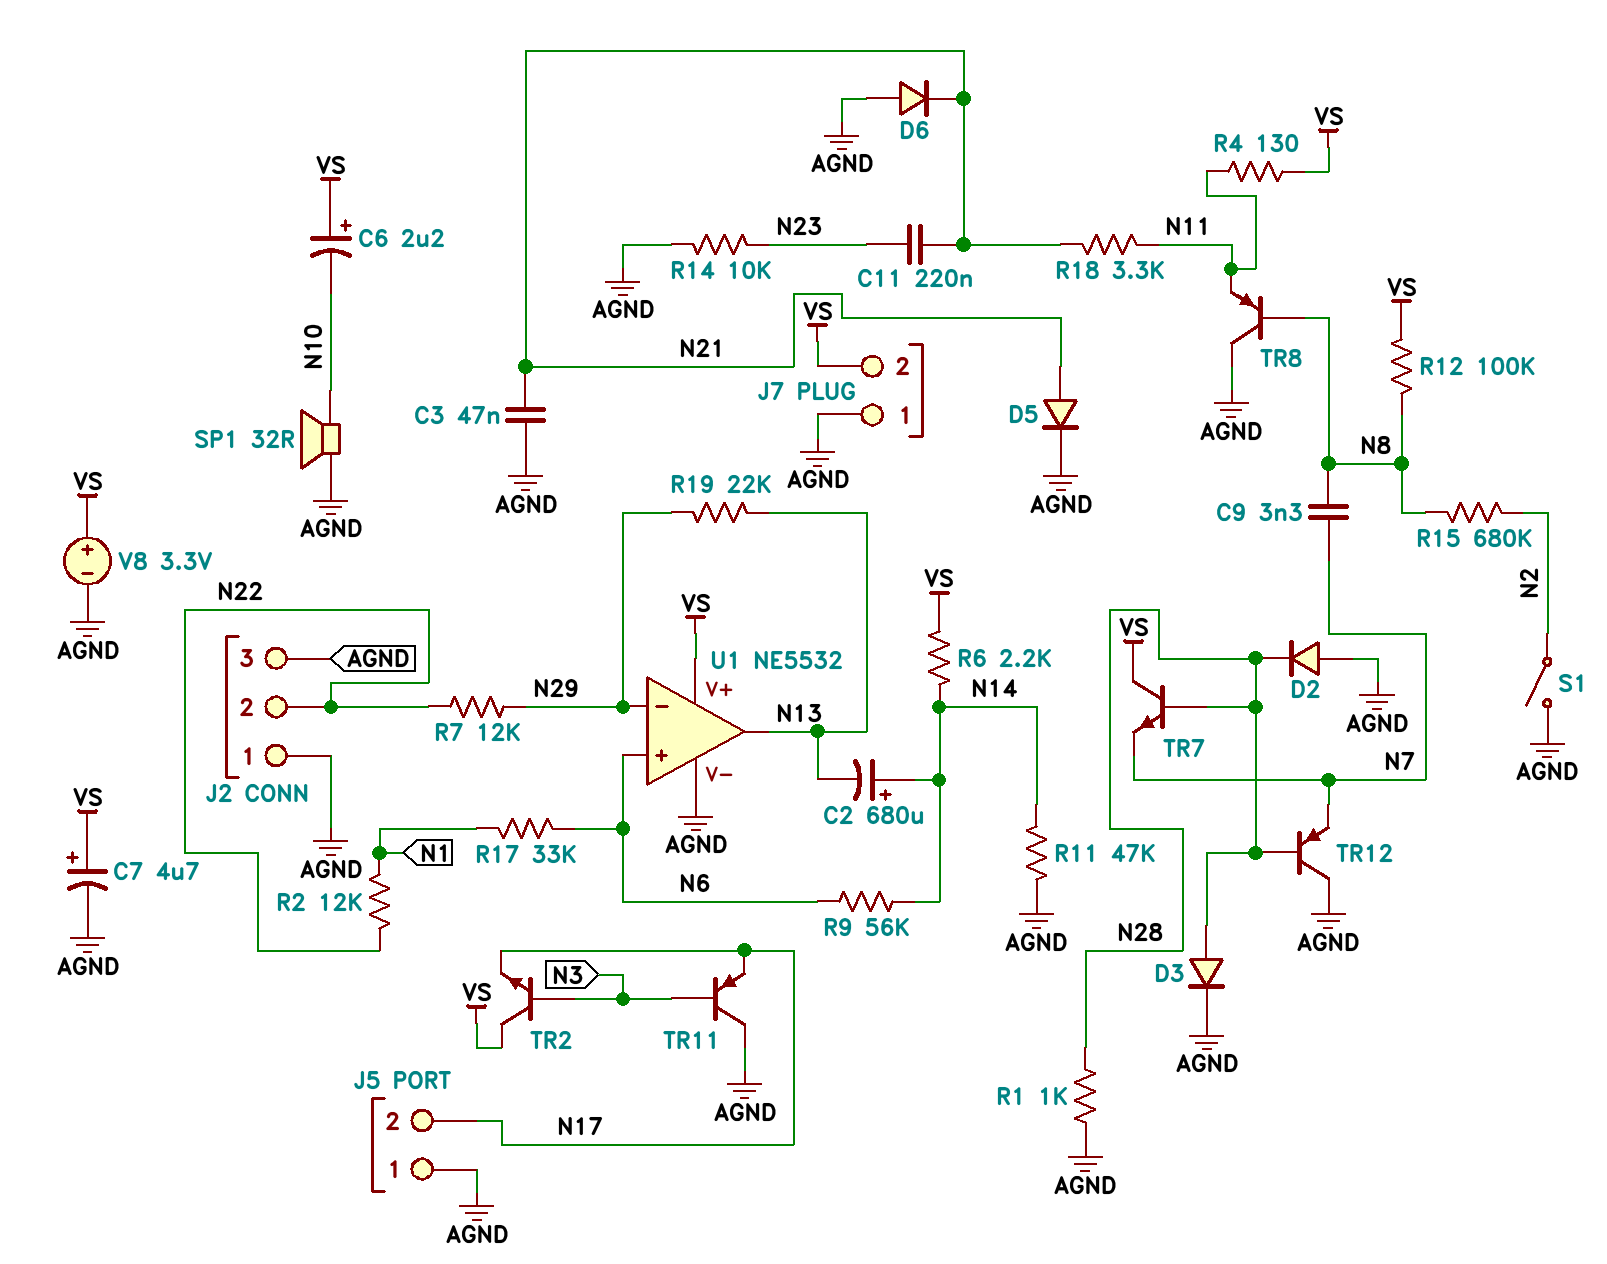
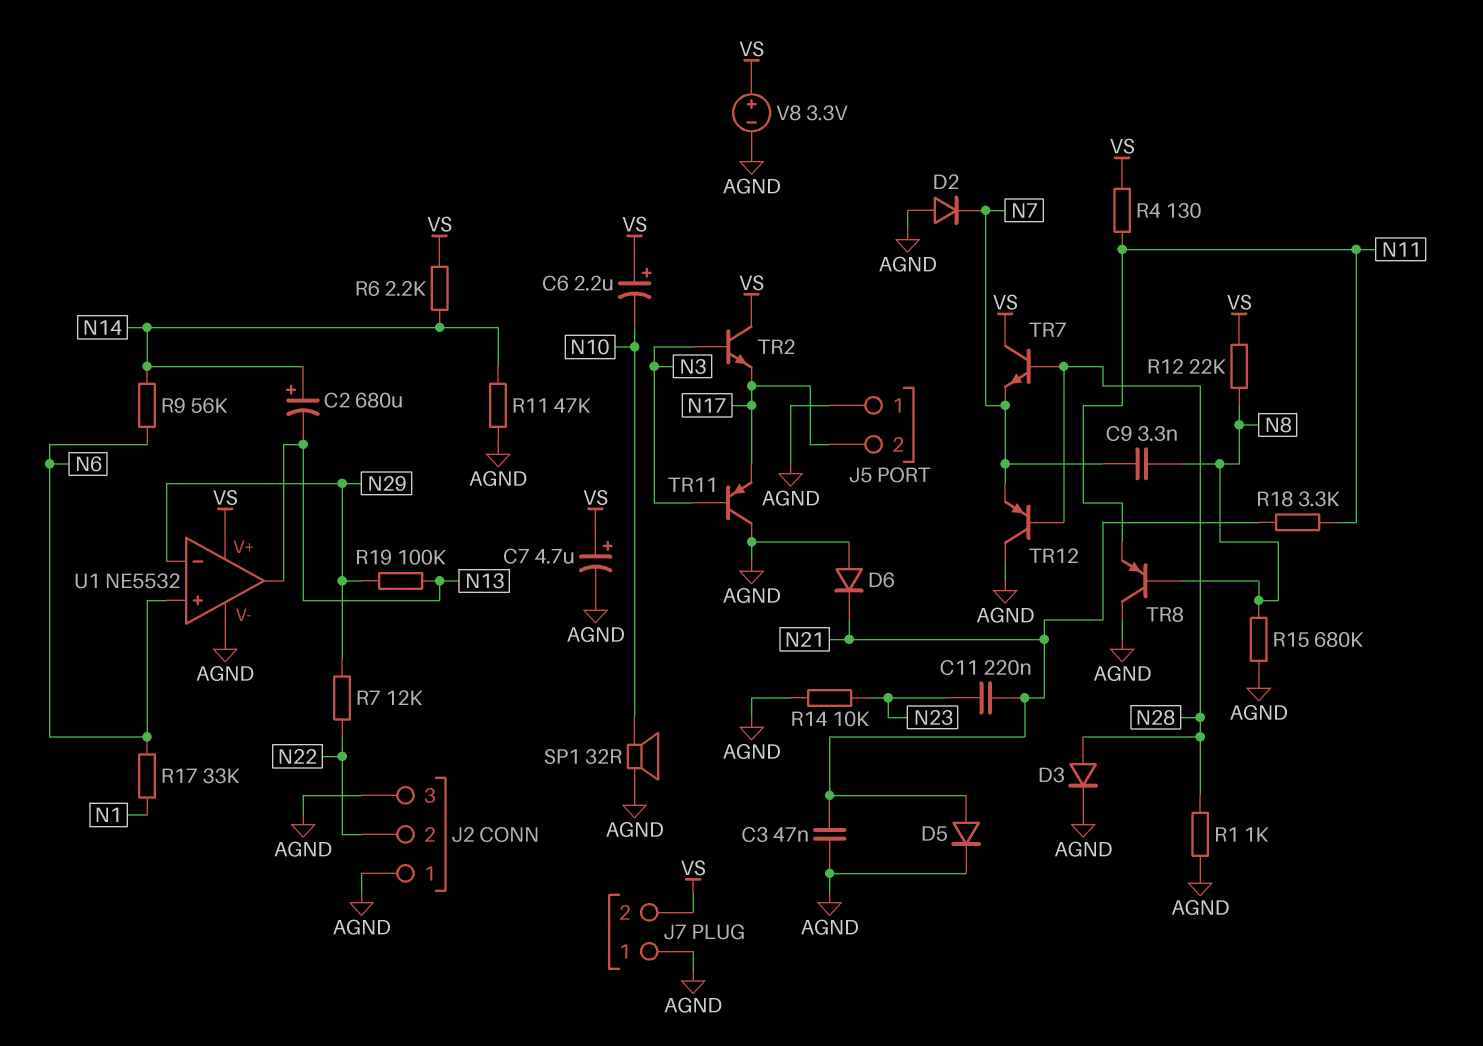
D2: diode (A AGND, K N28) -> diode (A AGND, K N7)
R2: 12k (N1, N22) -> none
R12: 100k (N8, VS) -> 22k (N8, VS)
R15: 680k (N2, N8) -> 680k (AGND, N8)
R19: 22k (N13, N29) -> 100k (N13, N29)
S1: switch (AGND, N2) -> none

